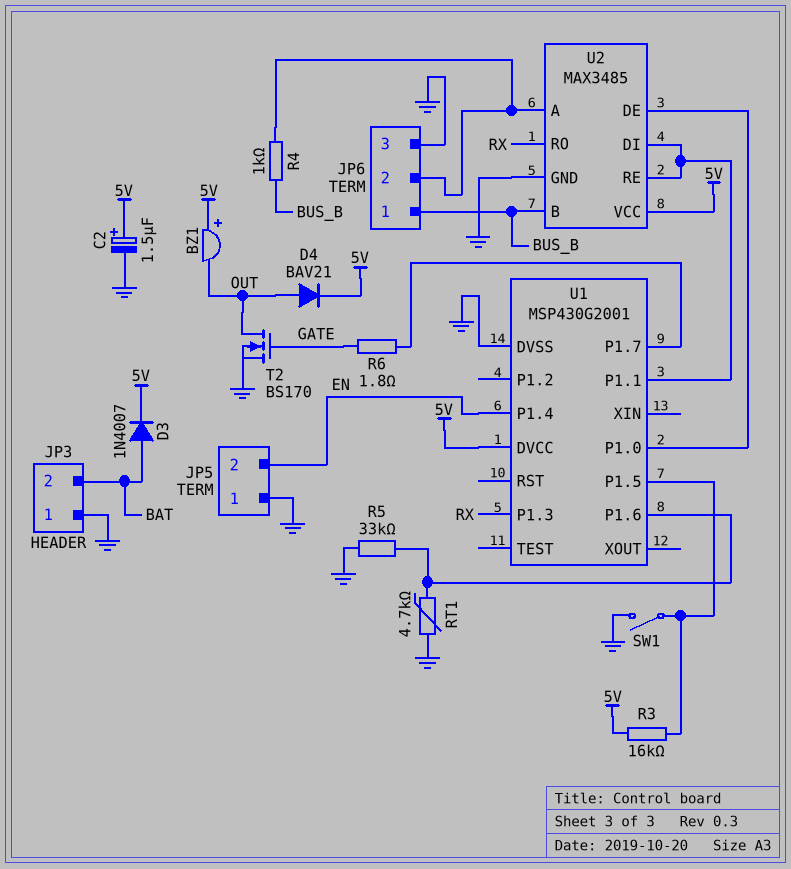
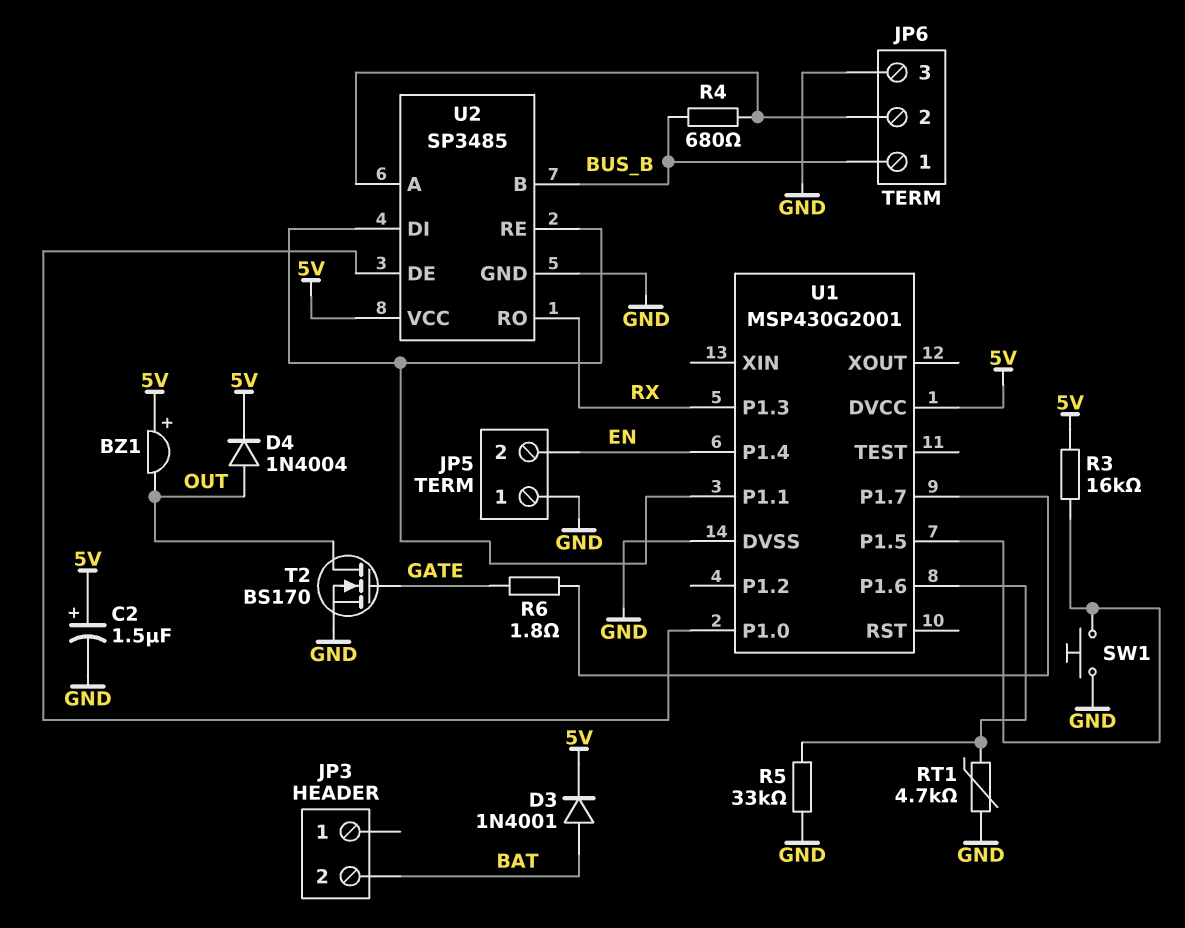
D3: diode 1N4007 (A BAT, K 5V) -> diode 1N4001 (A BAT, K 5V)
D4: diode BAV21 (A OUT, K 5V) -> diode 1N4004 (A OUT, K 5V)
JP3 pin 1: GND -> none
R4: 1k (BUS_B, JP6/2) -> 680 (BUS_B, JP6/2)
SW1: switch (GND, U1/P1.5) -> button (GND, U1/P1.5)
U2: MAX3485 -> SP3485

